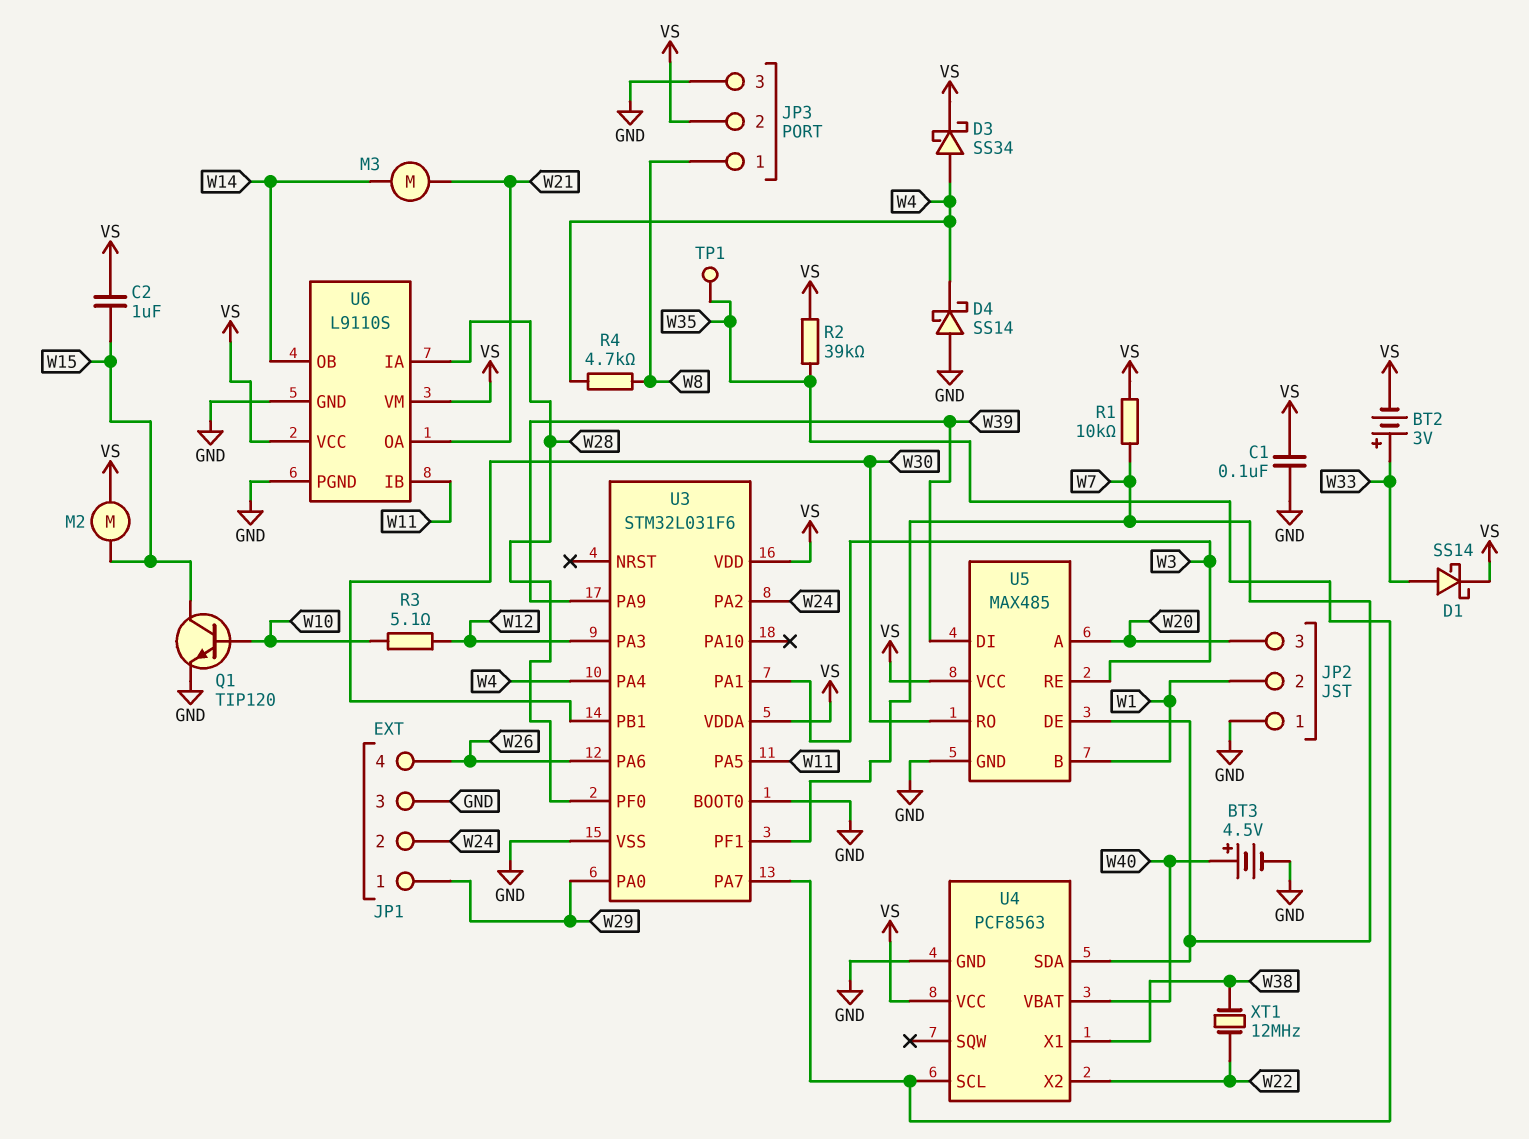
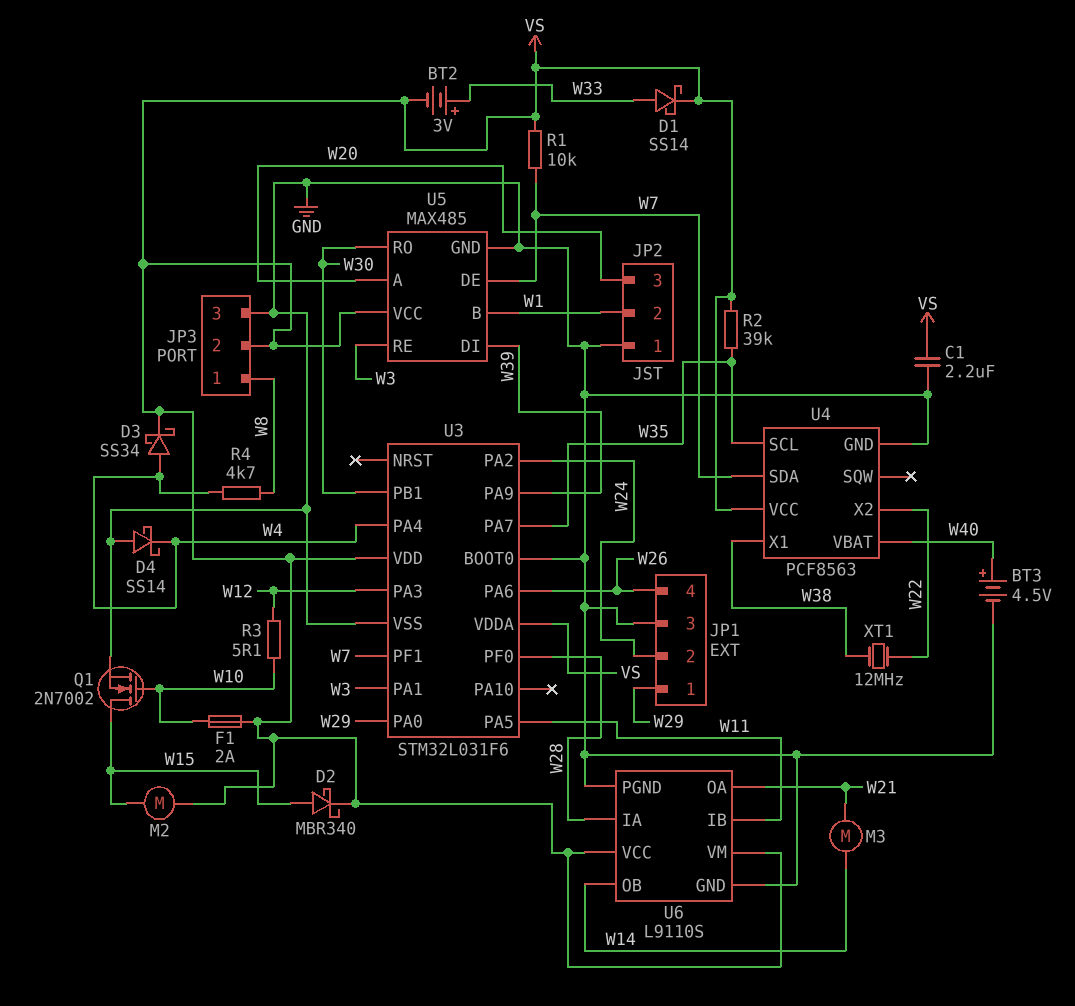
C1: 100nF (GND, VS) -> 2.2uF (GND, VS)
C2: 1uF (VS, W15) -> none
D2: none -> schottky MBR340 (A W15, K VS)
F1: none -> 2A (VS, W10)
Q1: NPN TIP120 (B W10, C W15, E GND) -> NMOS 2N7002 (G W10, D W15, S GND)
TP1: test point (W35) -> none

